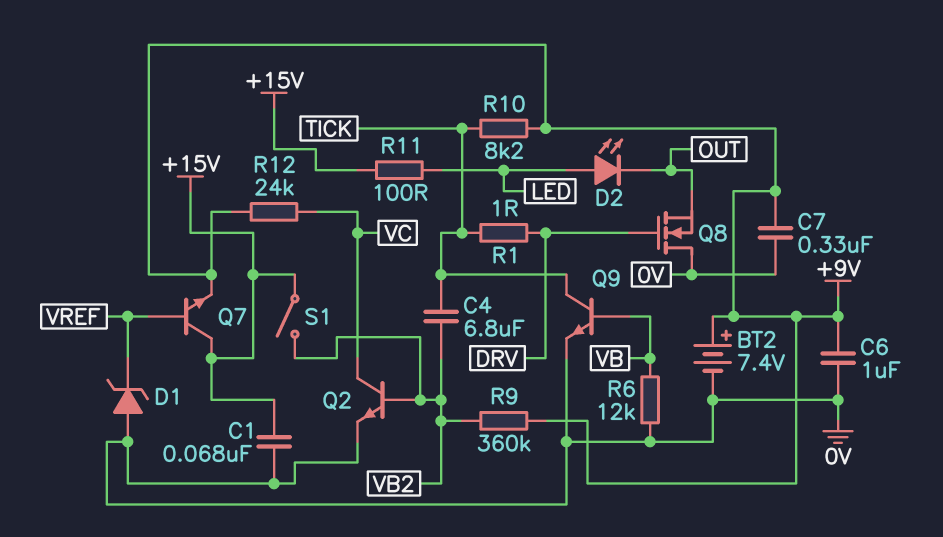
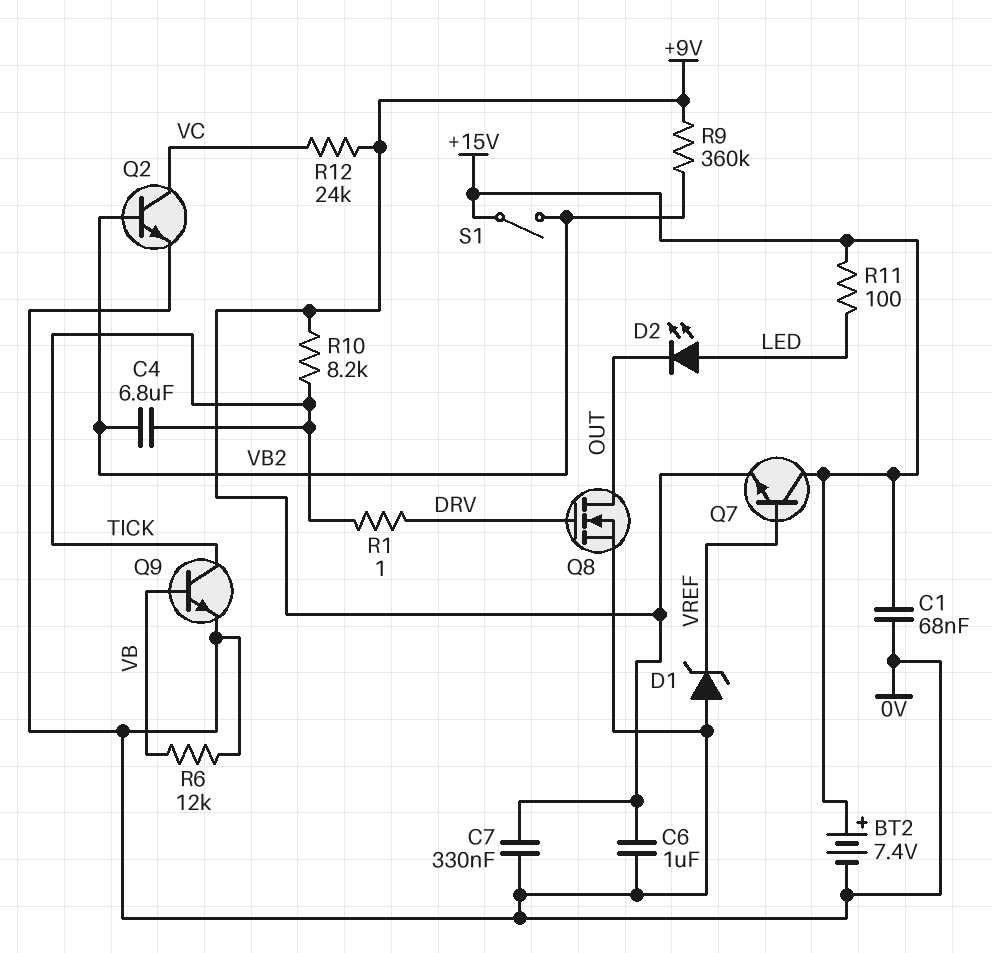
BT2: 7.4V (plus +9V, minus 0V) -> 7.4V (plus +15V, minus 0V)
Q8: NMOS (G DRV, D 0V, S OUT) -> NMOS (G DRV, D OUT, S 0V)

